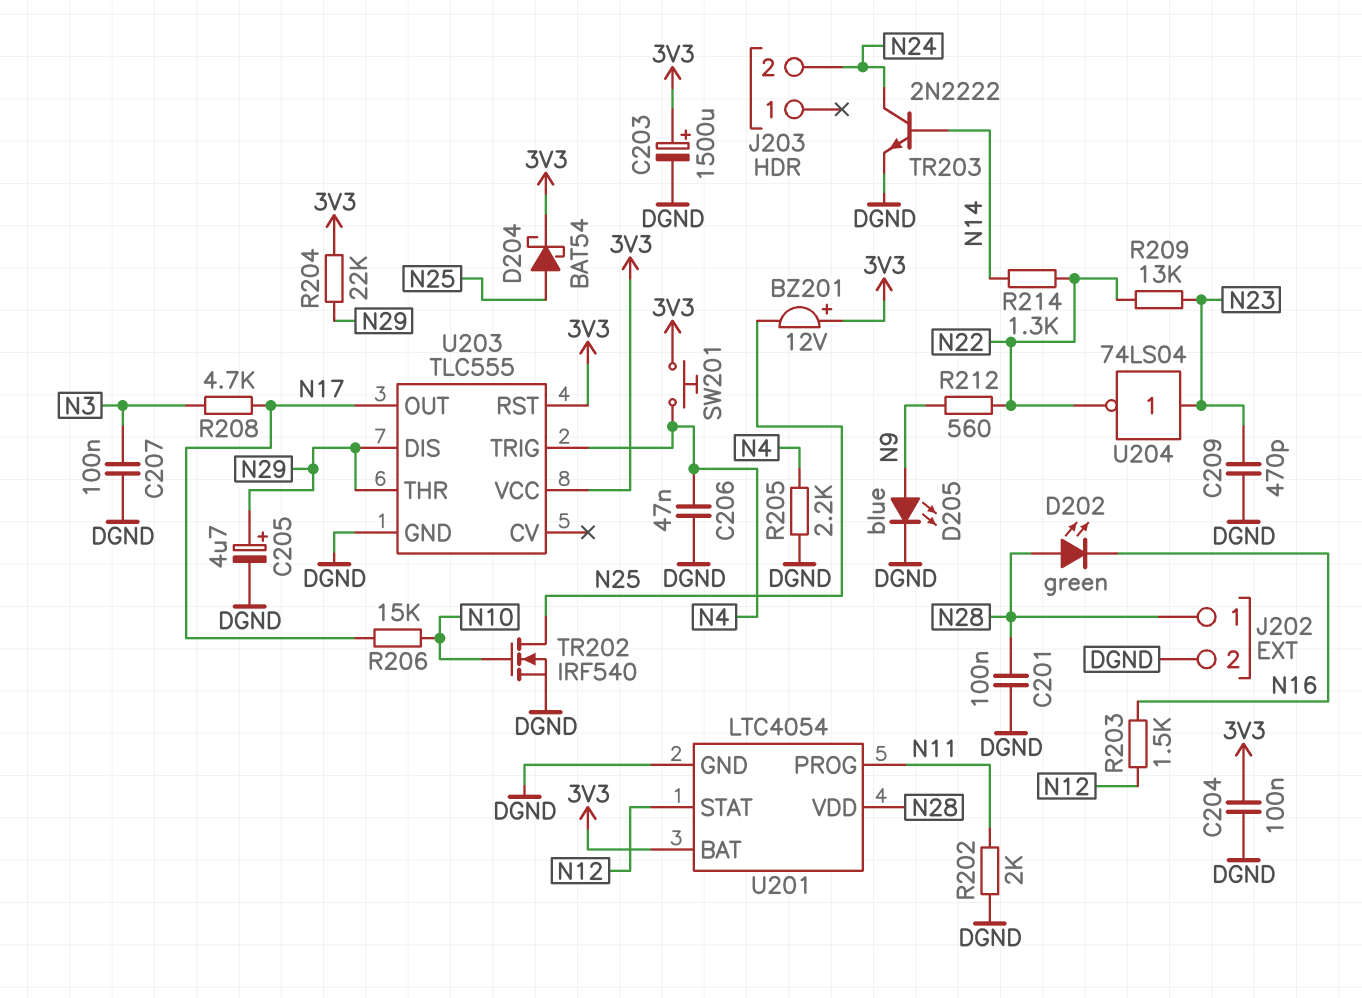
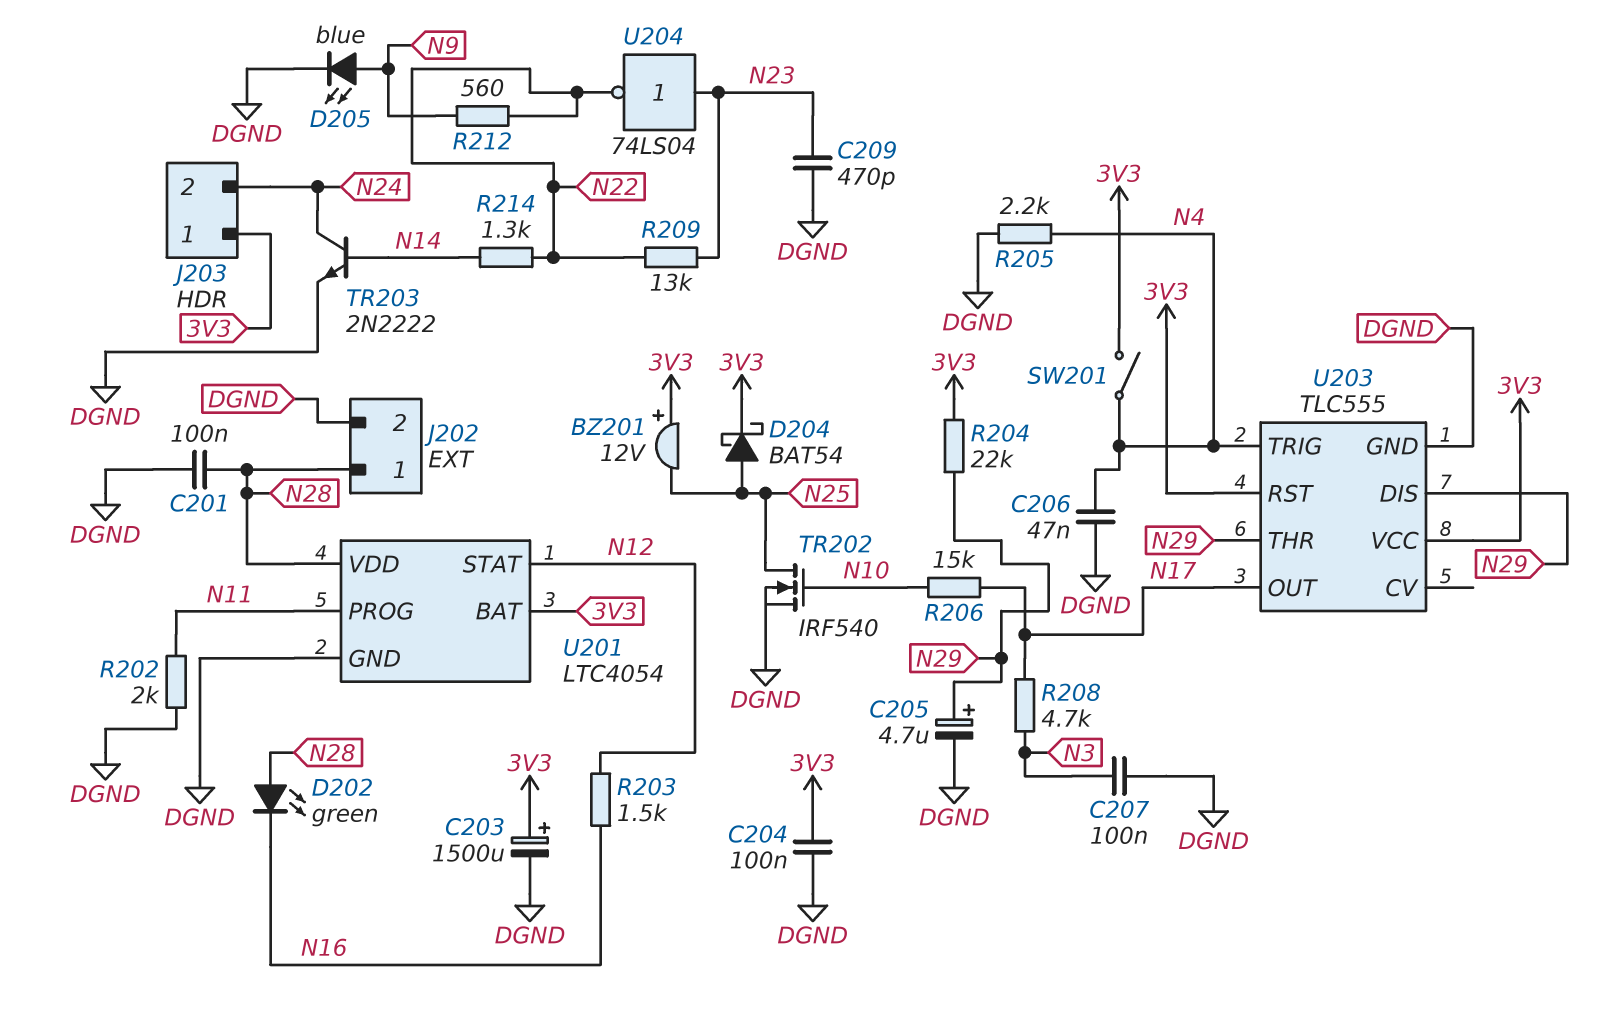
J203 pin 1: none -> 3V3
SW201: button (3V3, N4) -> switch (3V3, N4)

